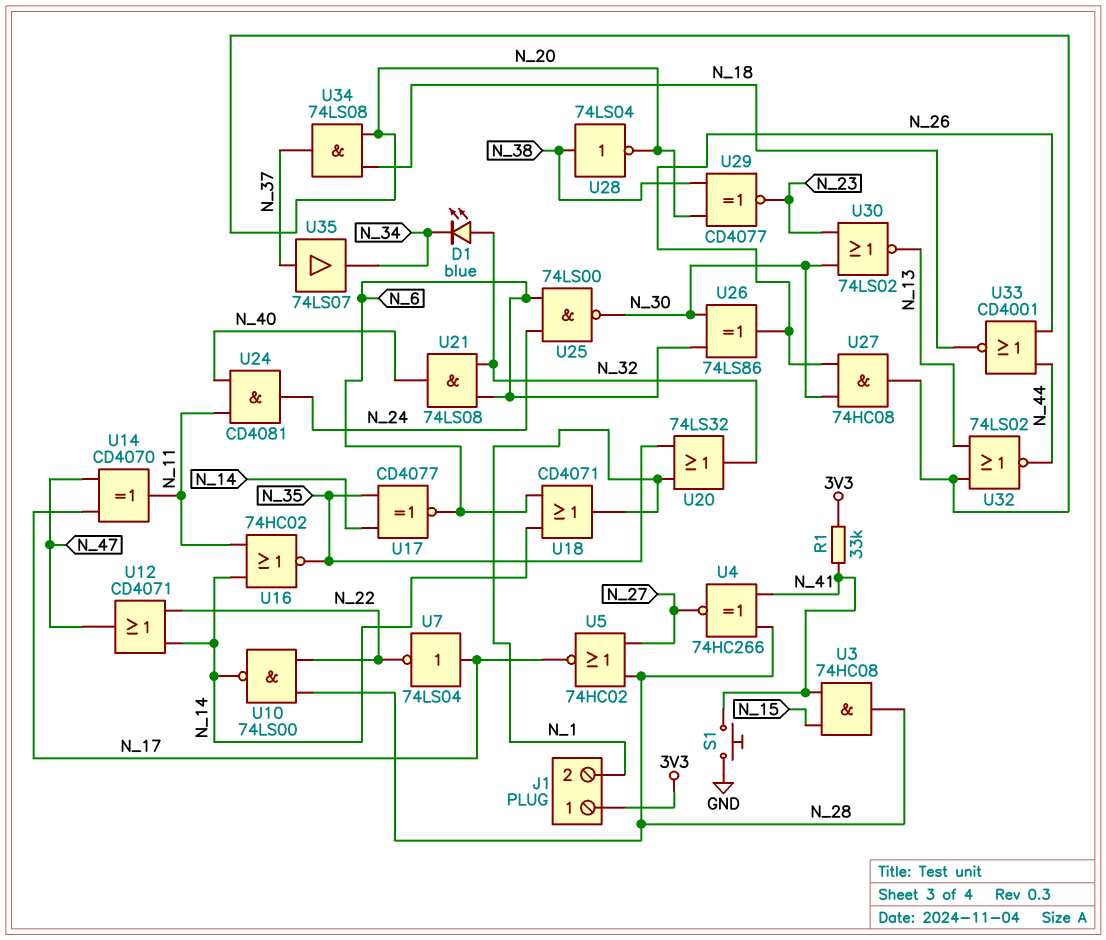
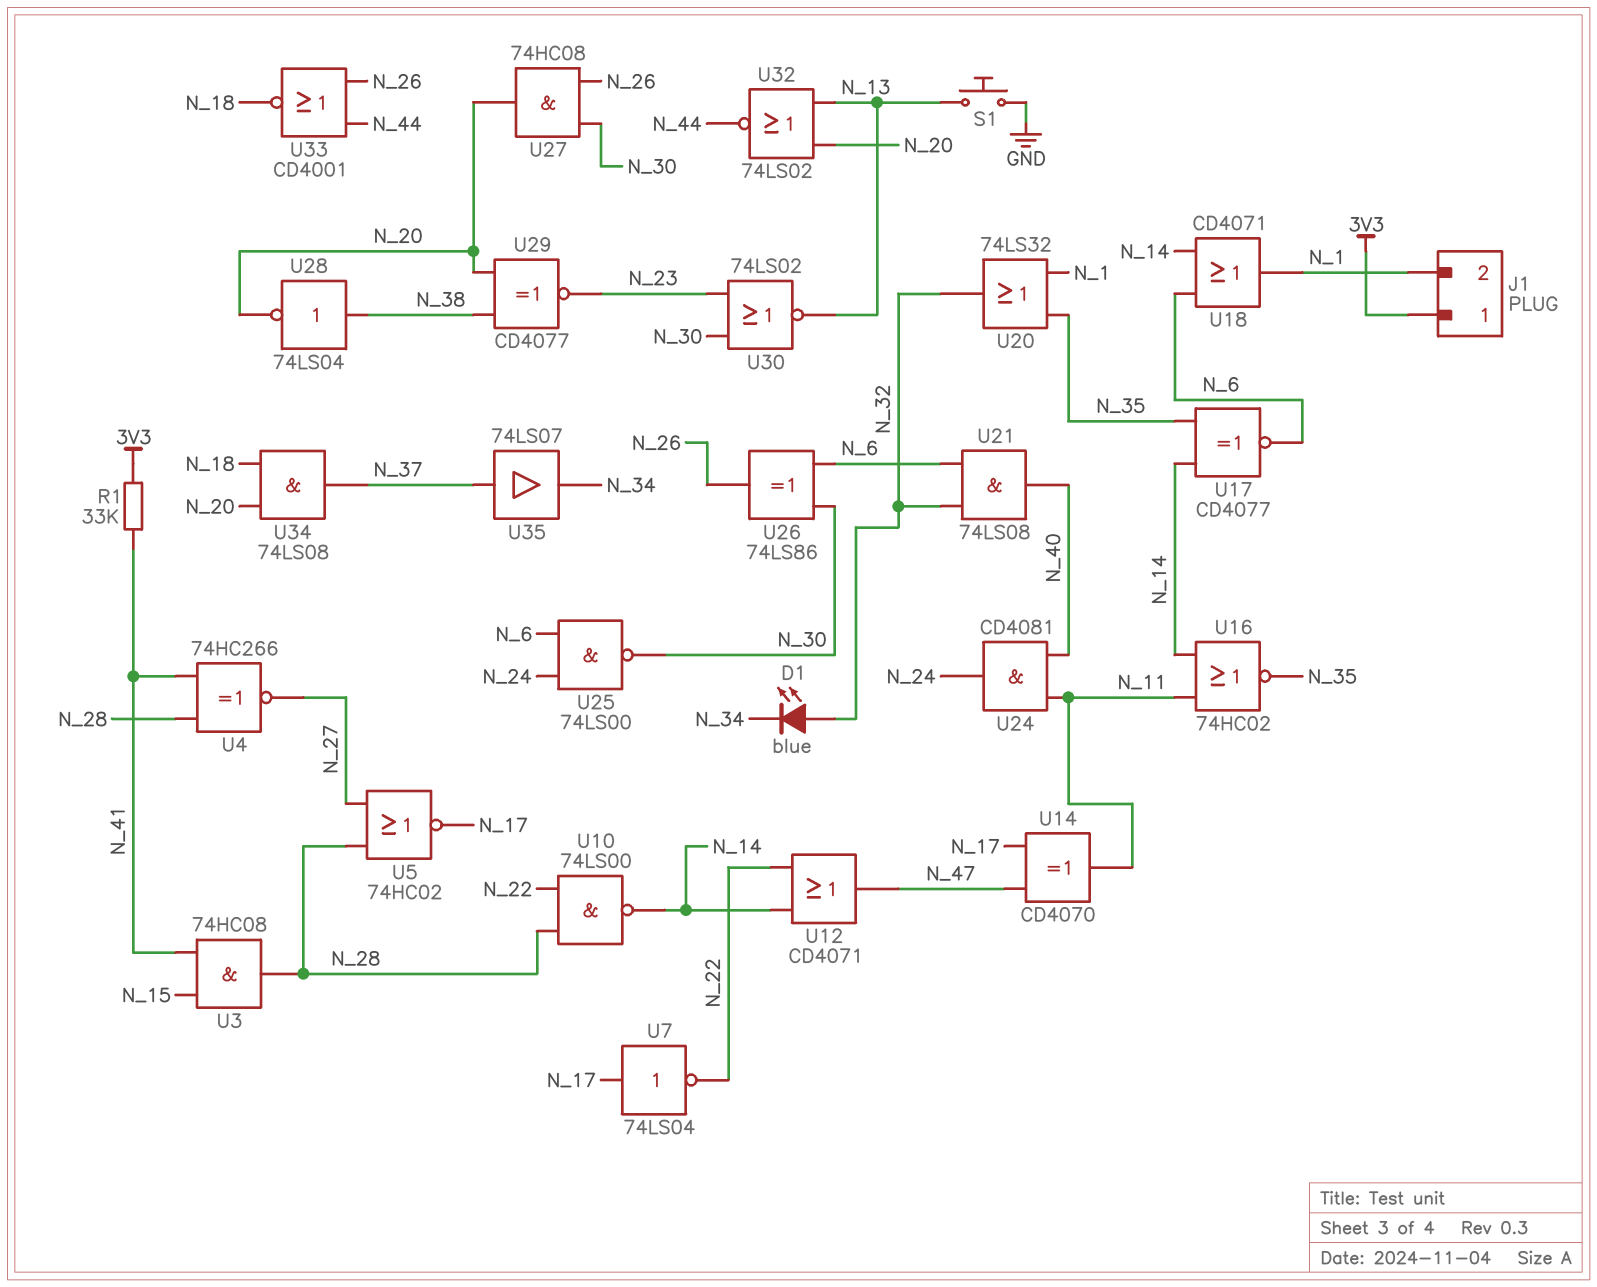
S1: button (GND, N_41) -> button (GND, N_13)

